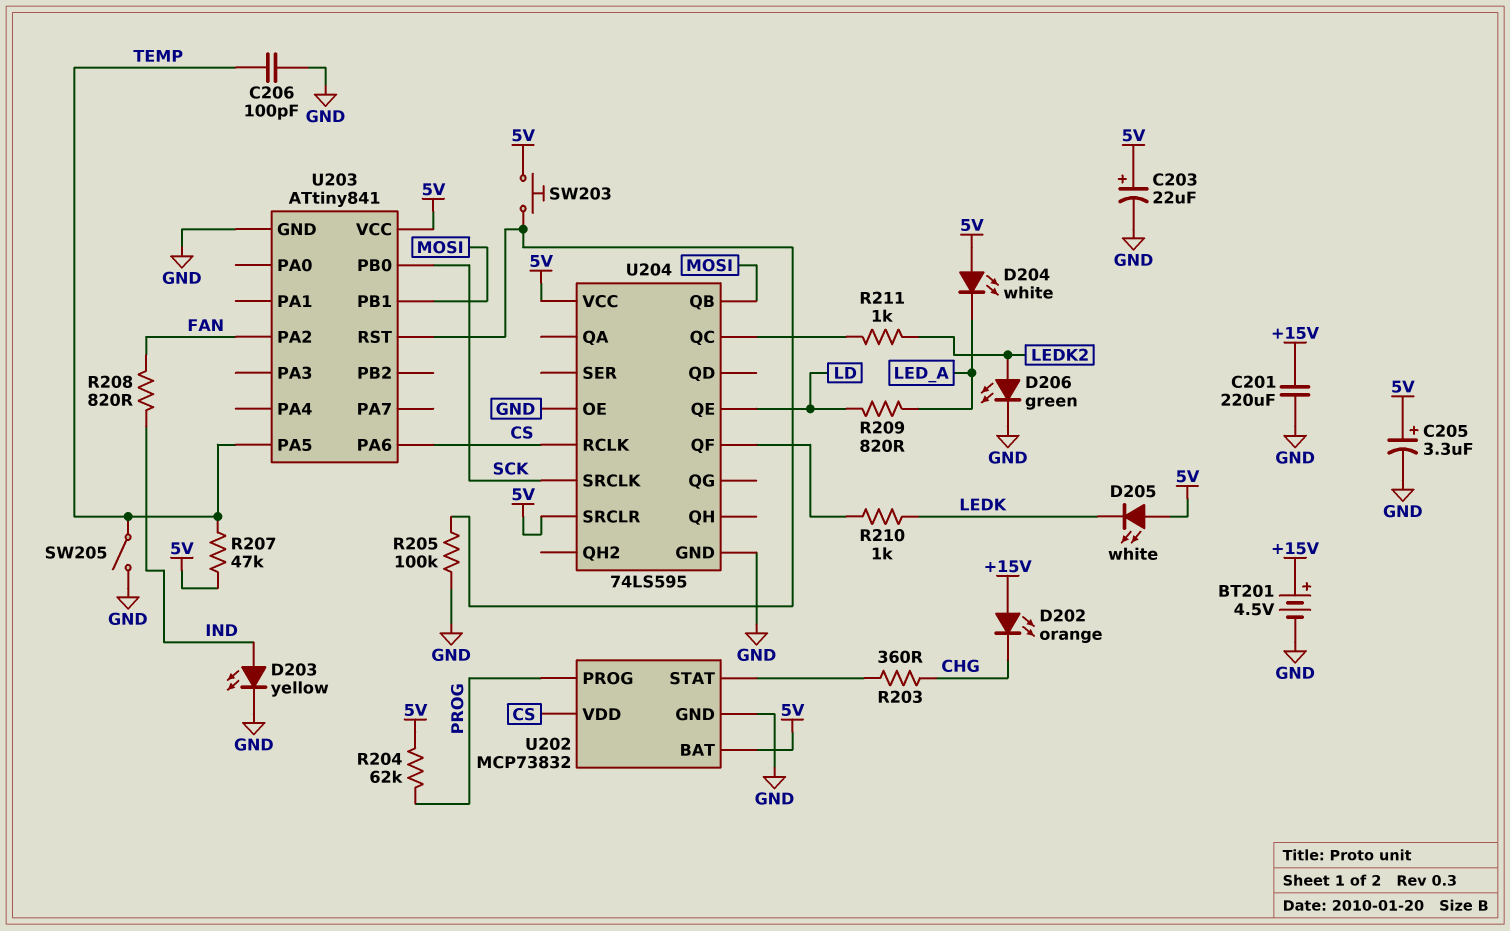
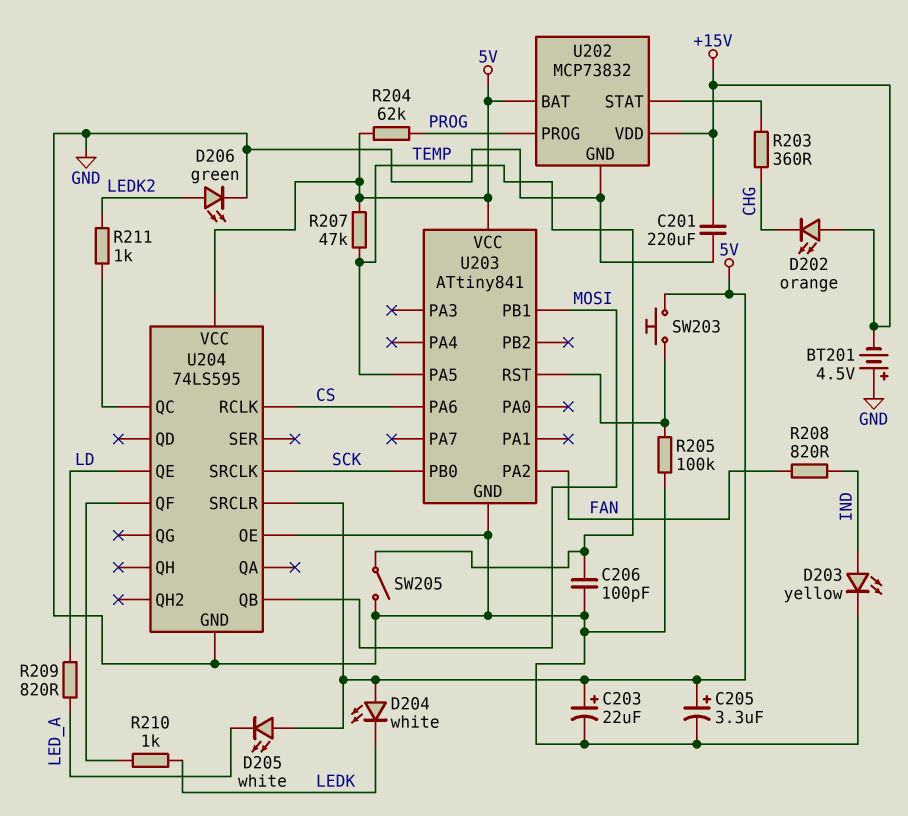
BT201: 4.5V (plus +15V, minus GND) -> 4.5V (plus GND, minus +15V)
D204: LED white (A 5V, K LED_A) -> LED white (A 5V, K LEDK)
D205: LED white (A 5V, K LEDK) -> LED white (A 5V, K LED_A)
U202 pin VDD: CS -> +15V

